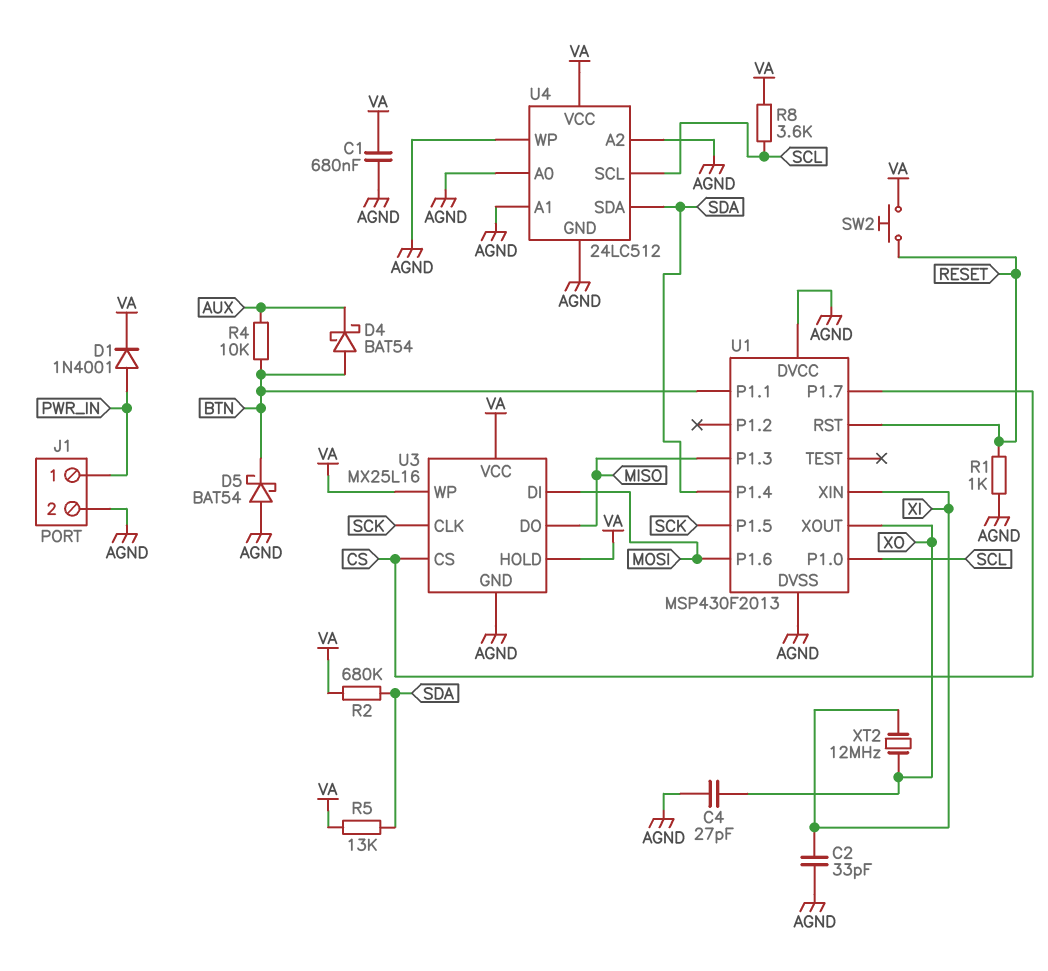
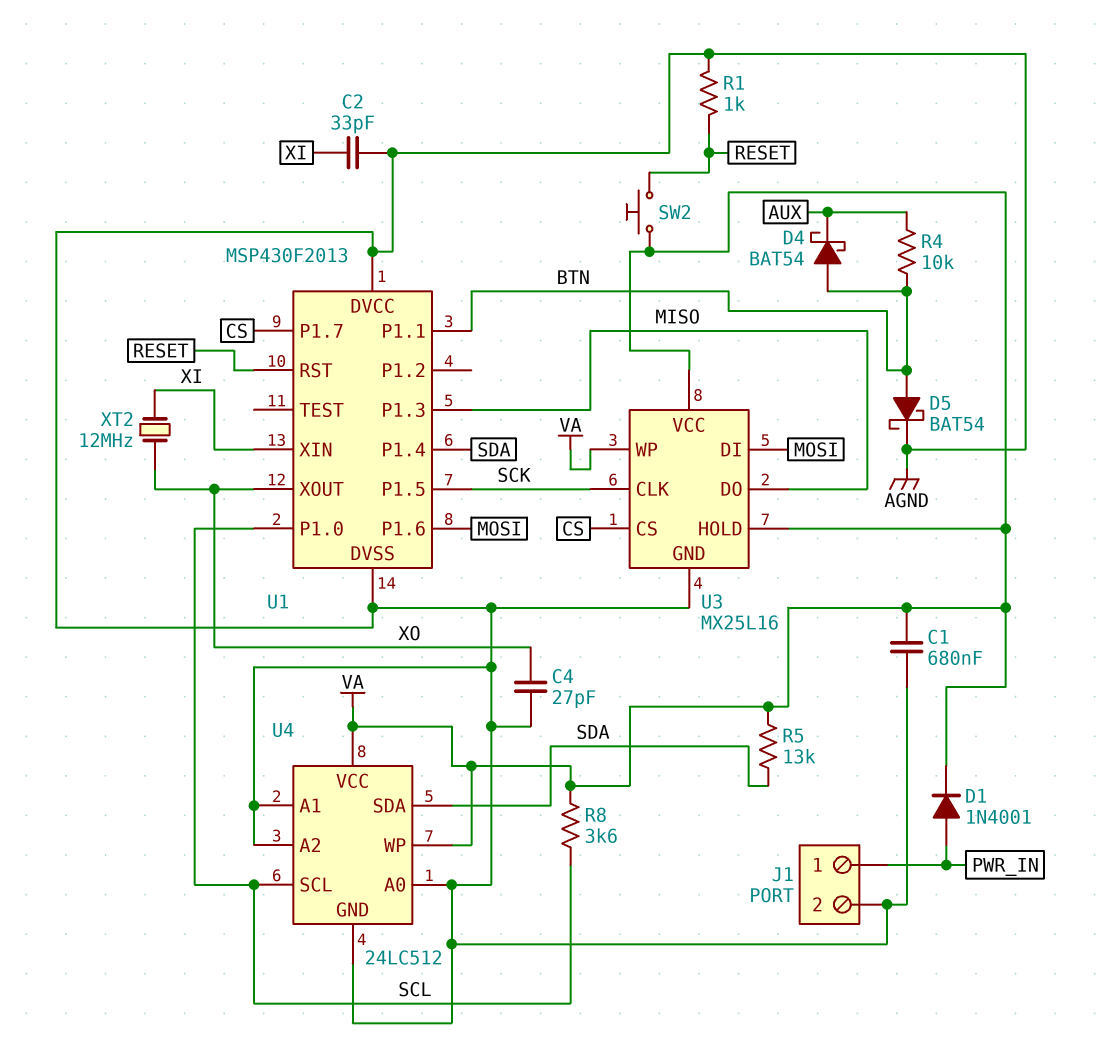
D5: schottky BAT54 (A AGND, K BTN) -> schottky BAT54 (A BTN, K AGND)
R2: 680k (SDA, VA) -> none
U4 pin WP: AGND -> VA

